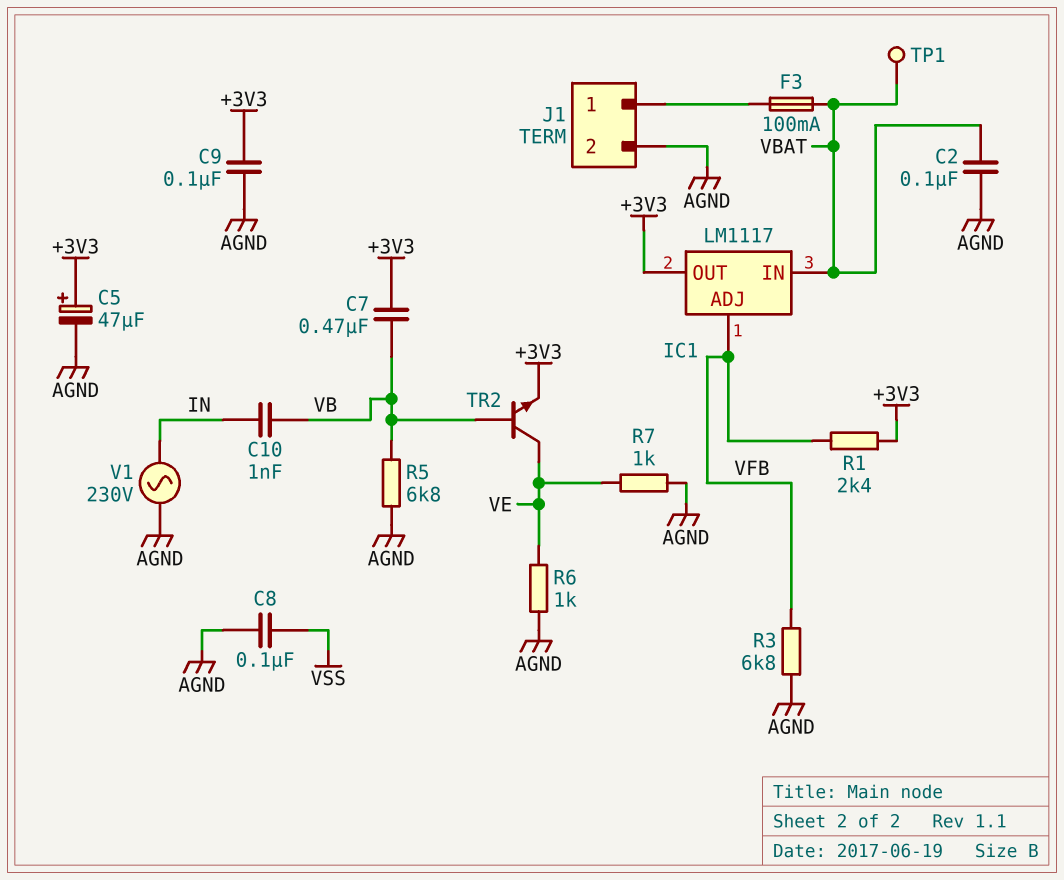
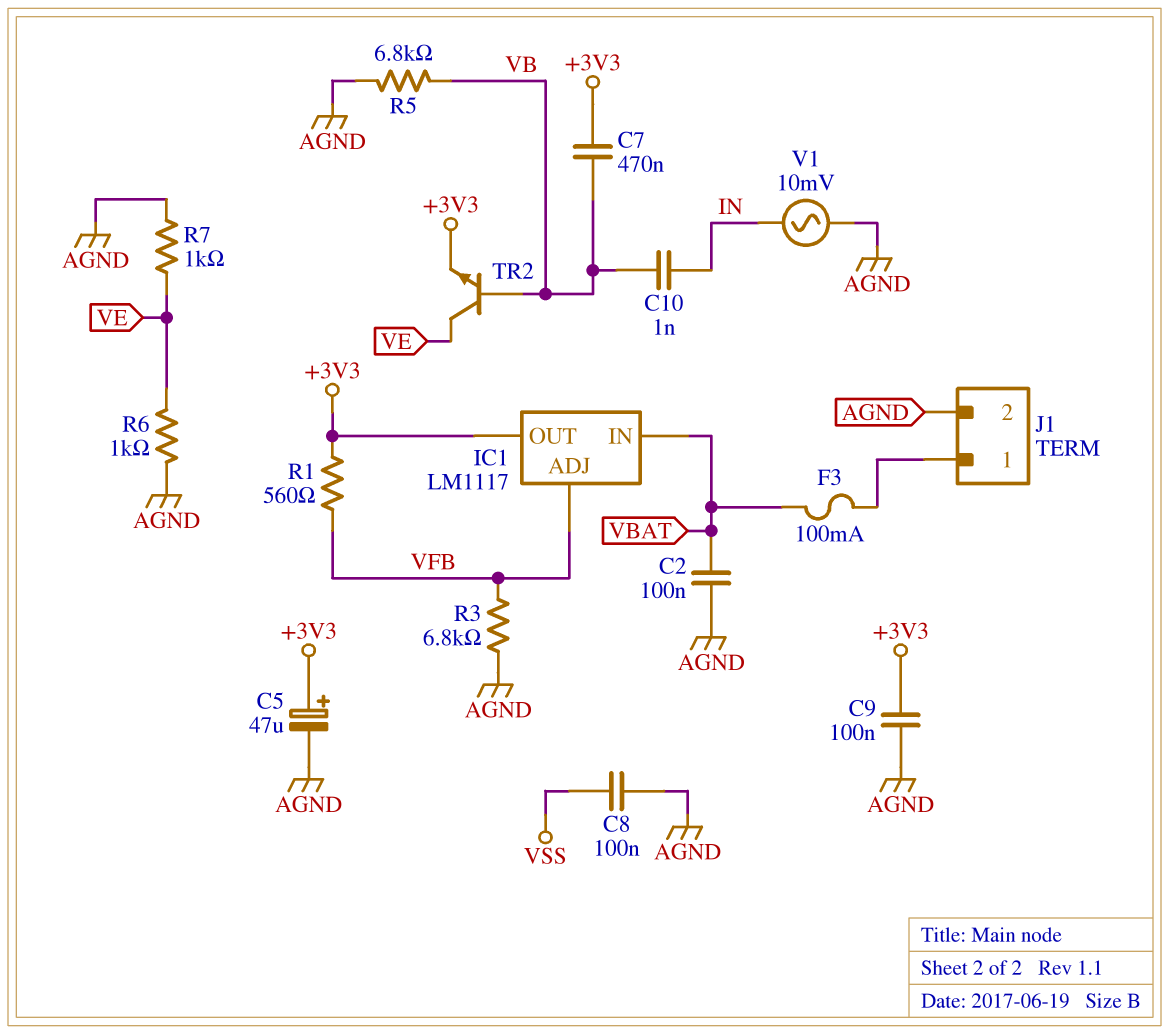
R1: 2.4k (+3V3, VFB) -> 560 (+3V3, VFB)
TP1: test point (VBAT) -> none
V1: AC 230V (AGND, IN) -> AC 10mV (AGND, IN)

